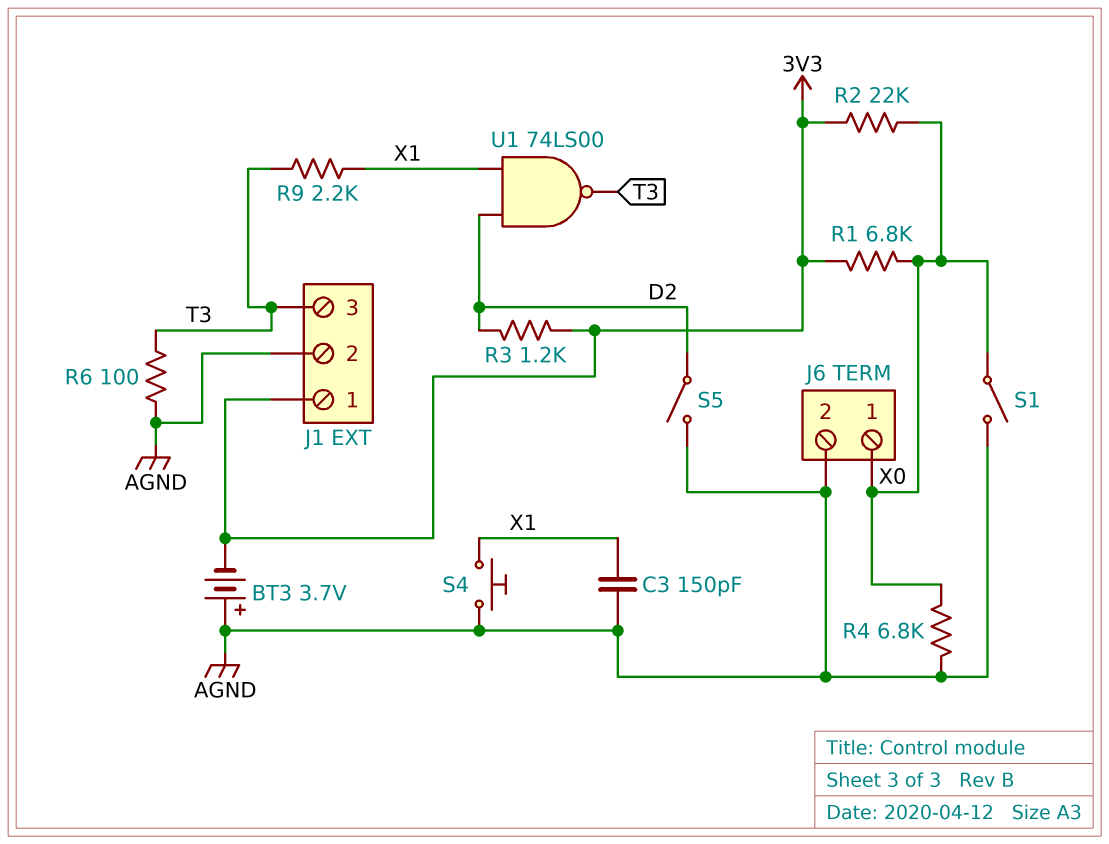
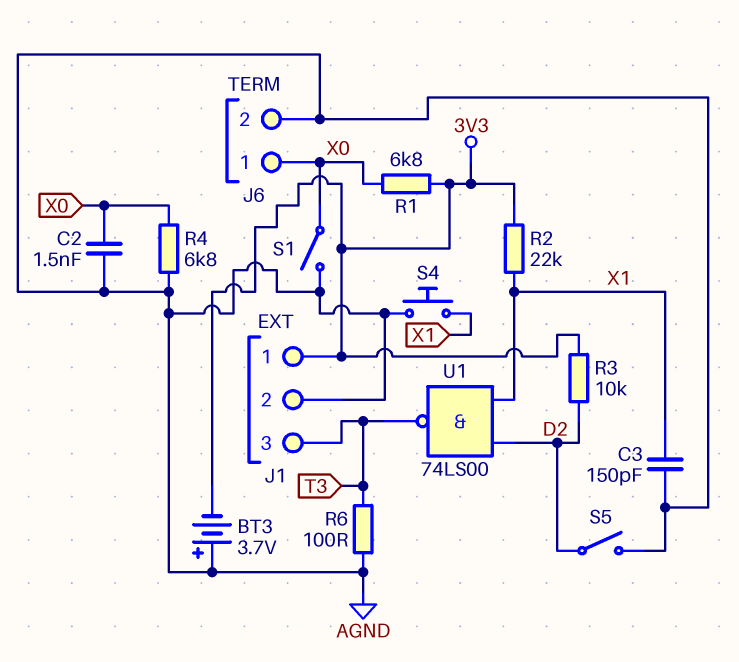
C2: none -> 1.5nF (AGND, X0)
R2: 22k (3V3, X0) -> 22k (3V3, X1)
R3: 1.2k (3V3, D2) -> 10k (3V3, D2)
R9: 2.2k (T3, X1) -> none

